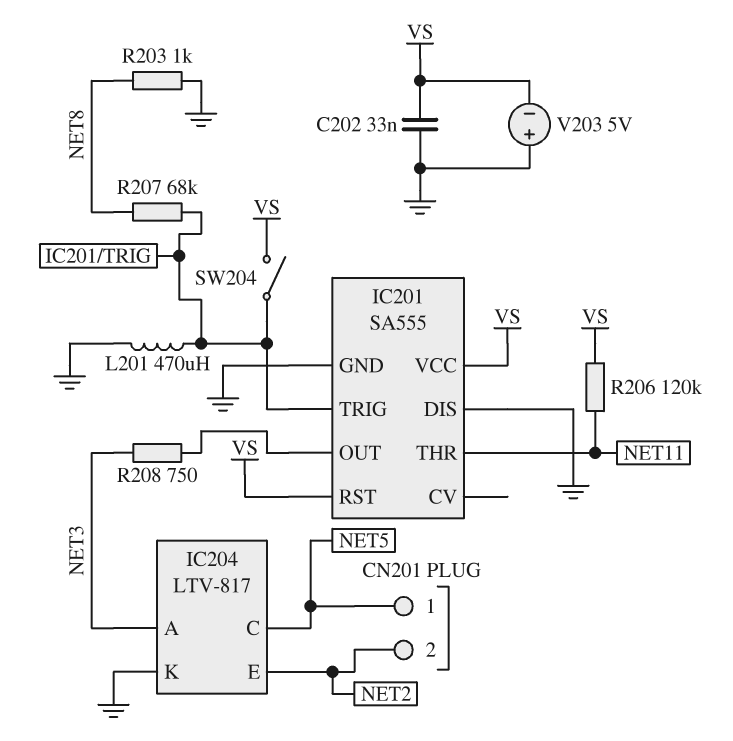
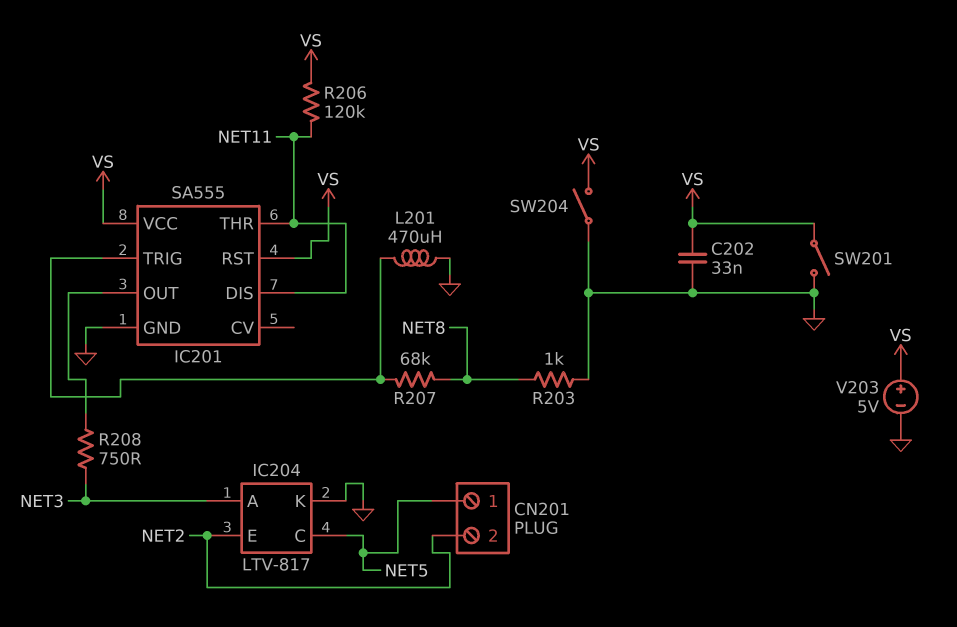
IC201 pin DIS: GND -> NET11
SW201: none -> switch (GND, VS)
SW204: switch (IC201/TRIG, VS) -> switch (GND, VS)
V203: 5V (plus GND, minus VS) -> 5V (plus VS, minus GND)

